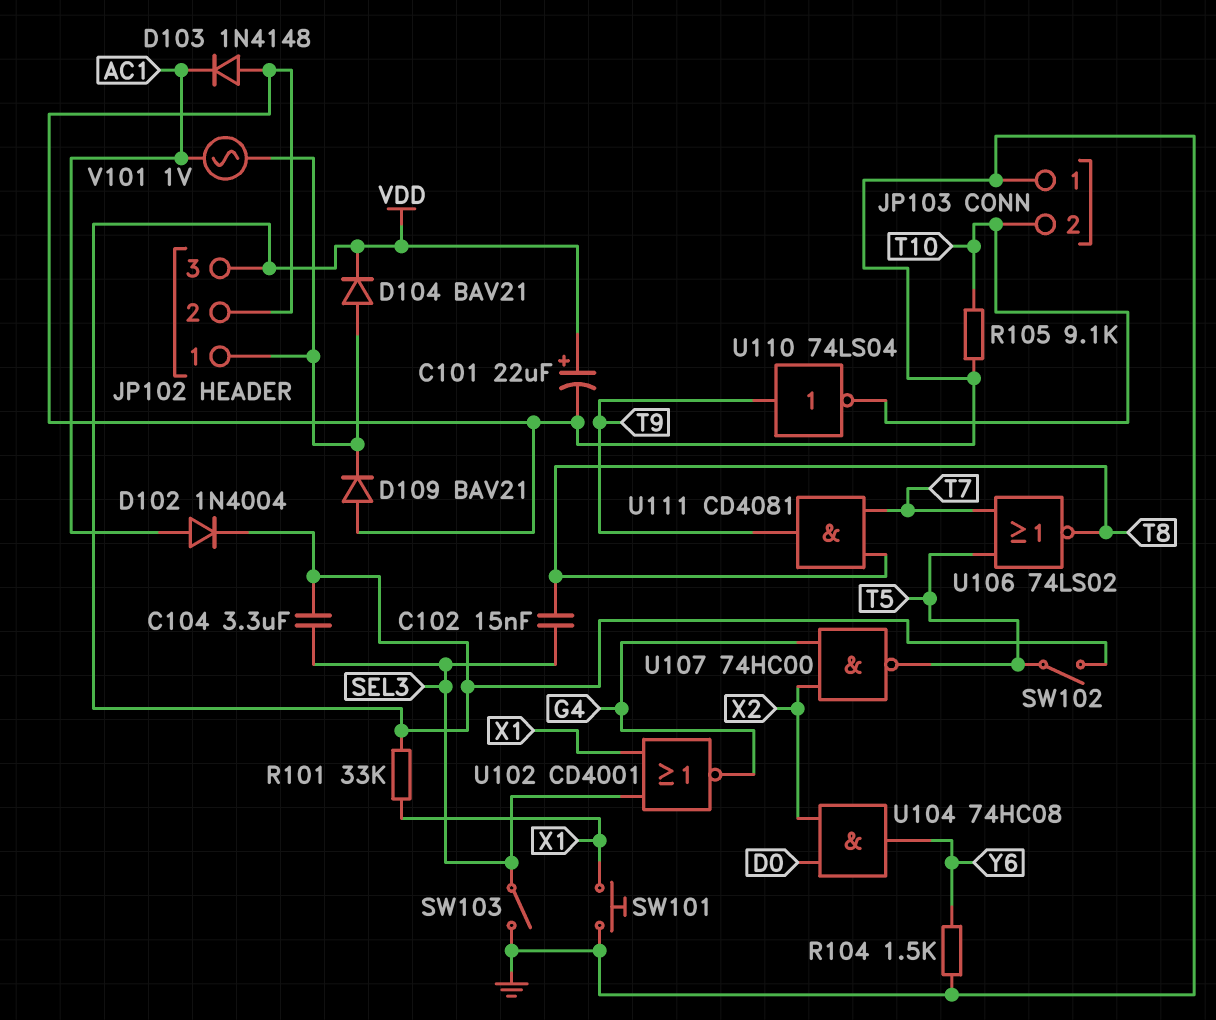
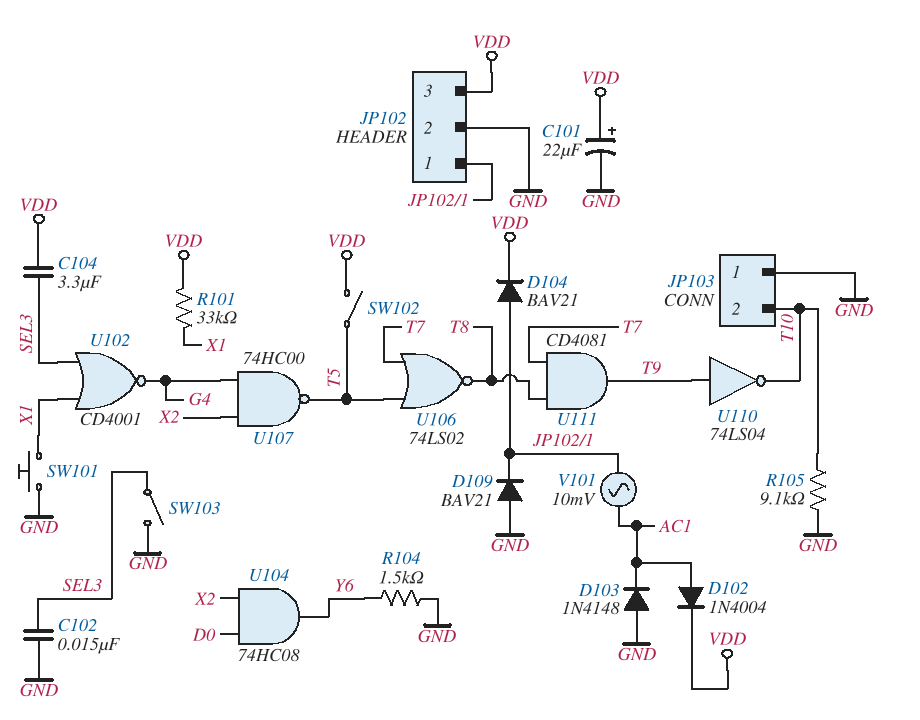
C102: 15nF (SEL3, T8) -> 15nF (GND, SEL3)
V101: AC 1V (AC1, JP102/1) -> AC 10mV (AC1, JP102/1)

